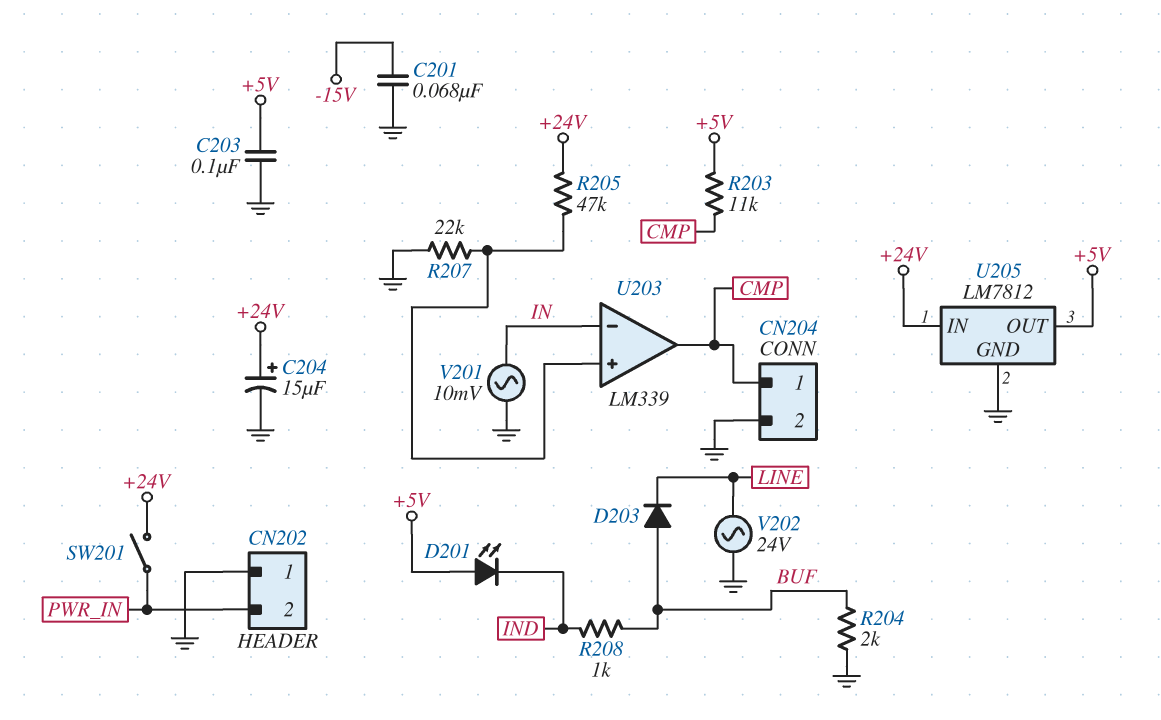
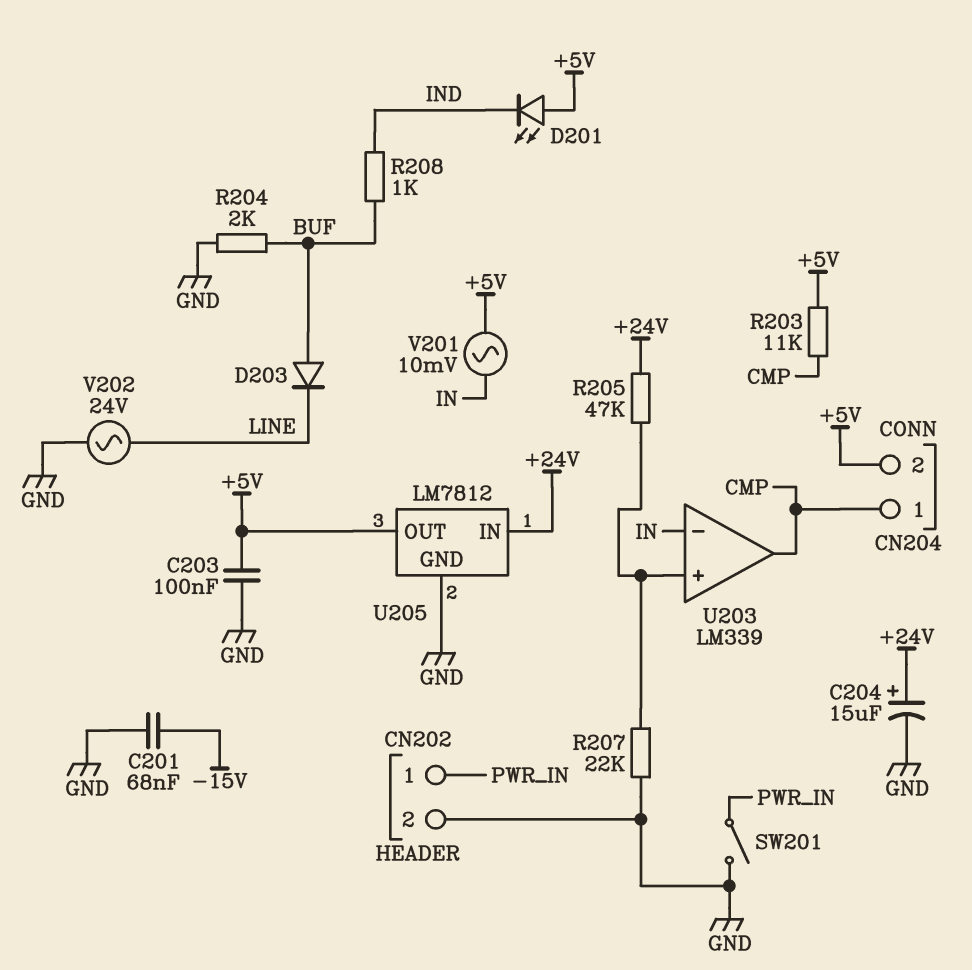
CN202 pin 1: GND -> PWR_IN
CN202 pin 2: PWR_IN -> GND
CN204 pin 2: GND -> +5V
SW201: switch (+24V, PWR_IN) -> switch (GND, PWR_IN)
V201: AC 10mV (GND, IN) -> AC 10mV (+5V, IN)

